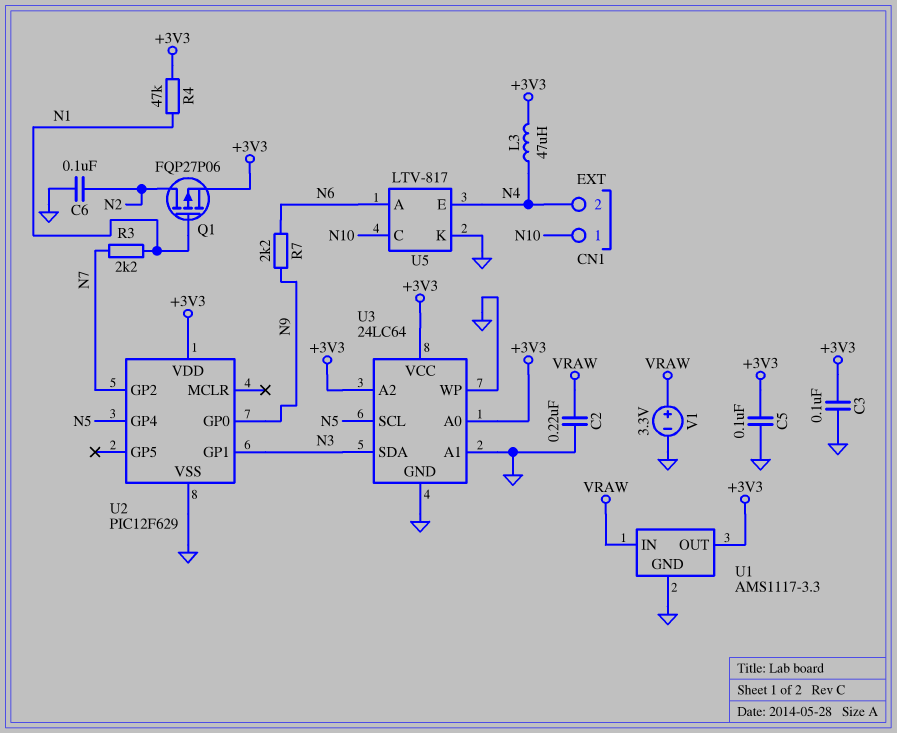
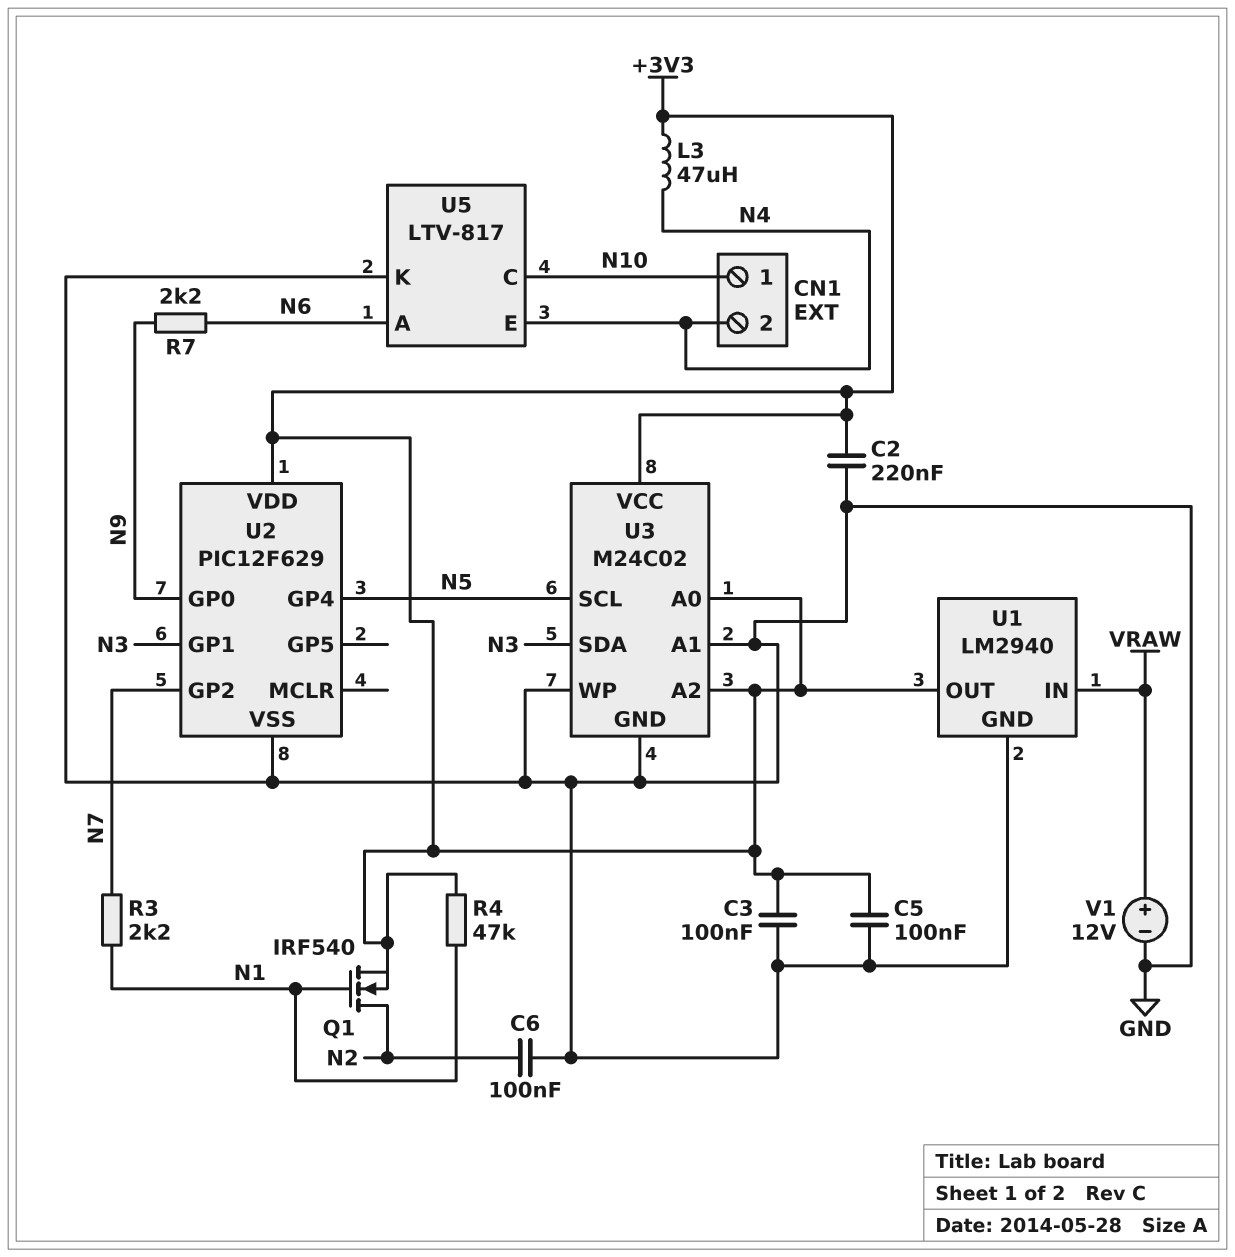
C2: 220nF (GND, VRAW) -> 220nF (+3V3, GND)
Q1: PMOS FQP27P06 (G N1, D N2, S +3V3) -> NMOS IRF540 (G N1, D N2, S +3V3)
U1: AMS1117-3.3 -> LM2940
U3: 24LC64 -> M24C02
V1: 3.3V (plus VRAW, minus GND) -> 12V (plus VRAW, minus GND)

